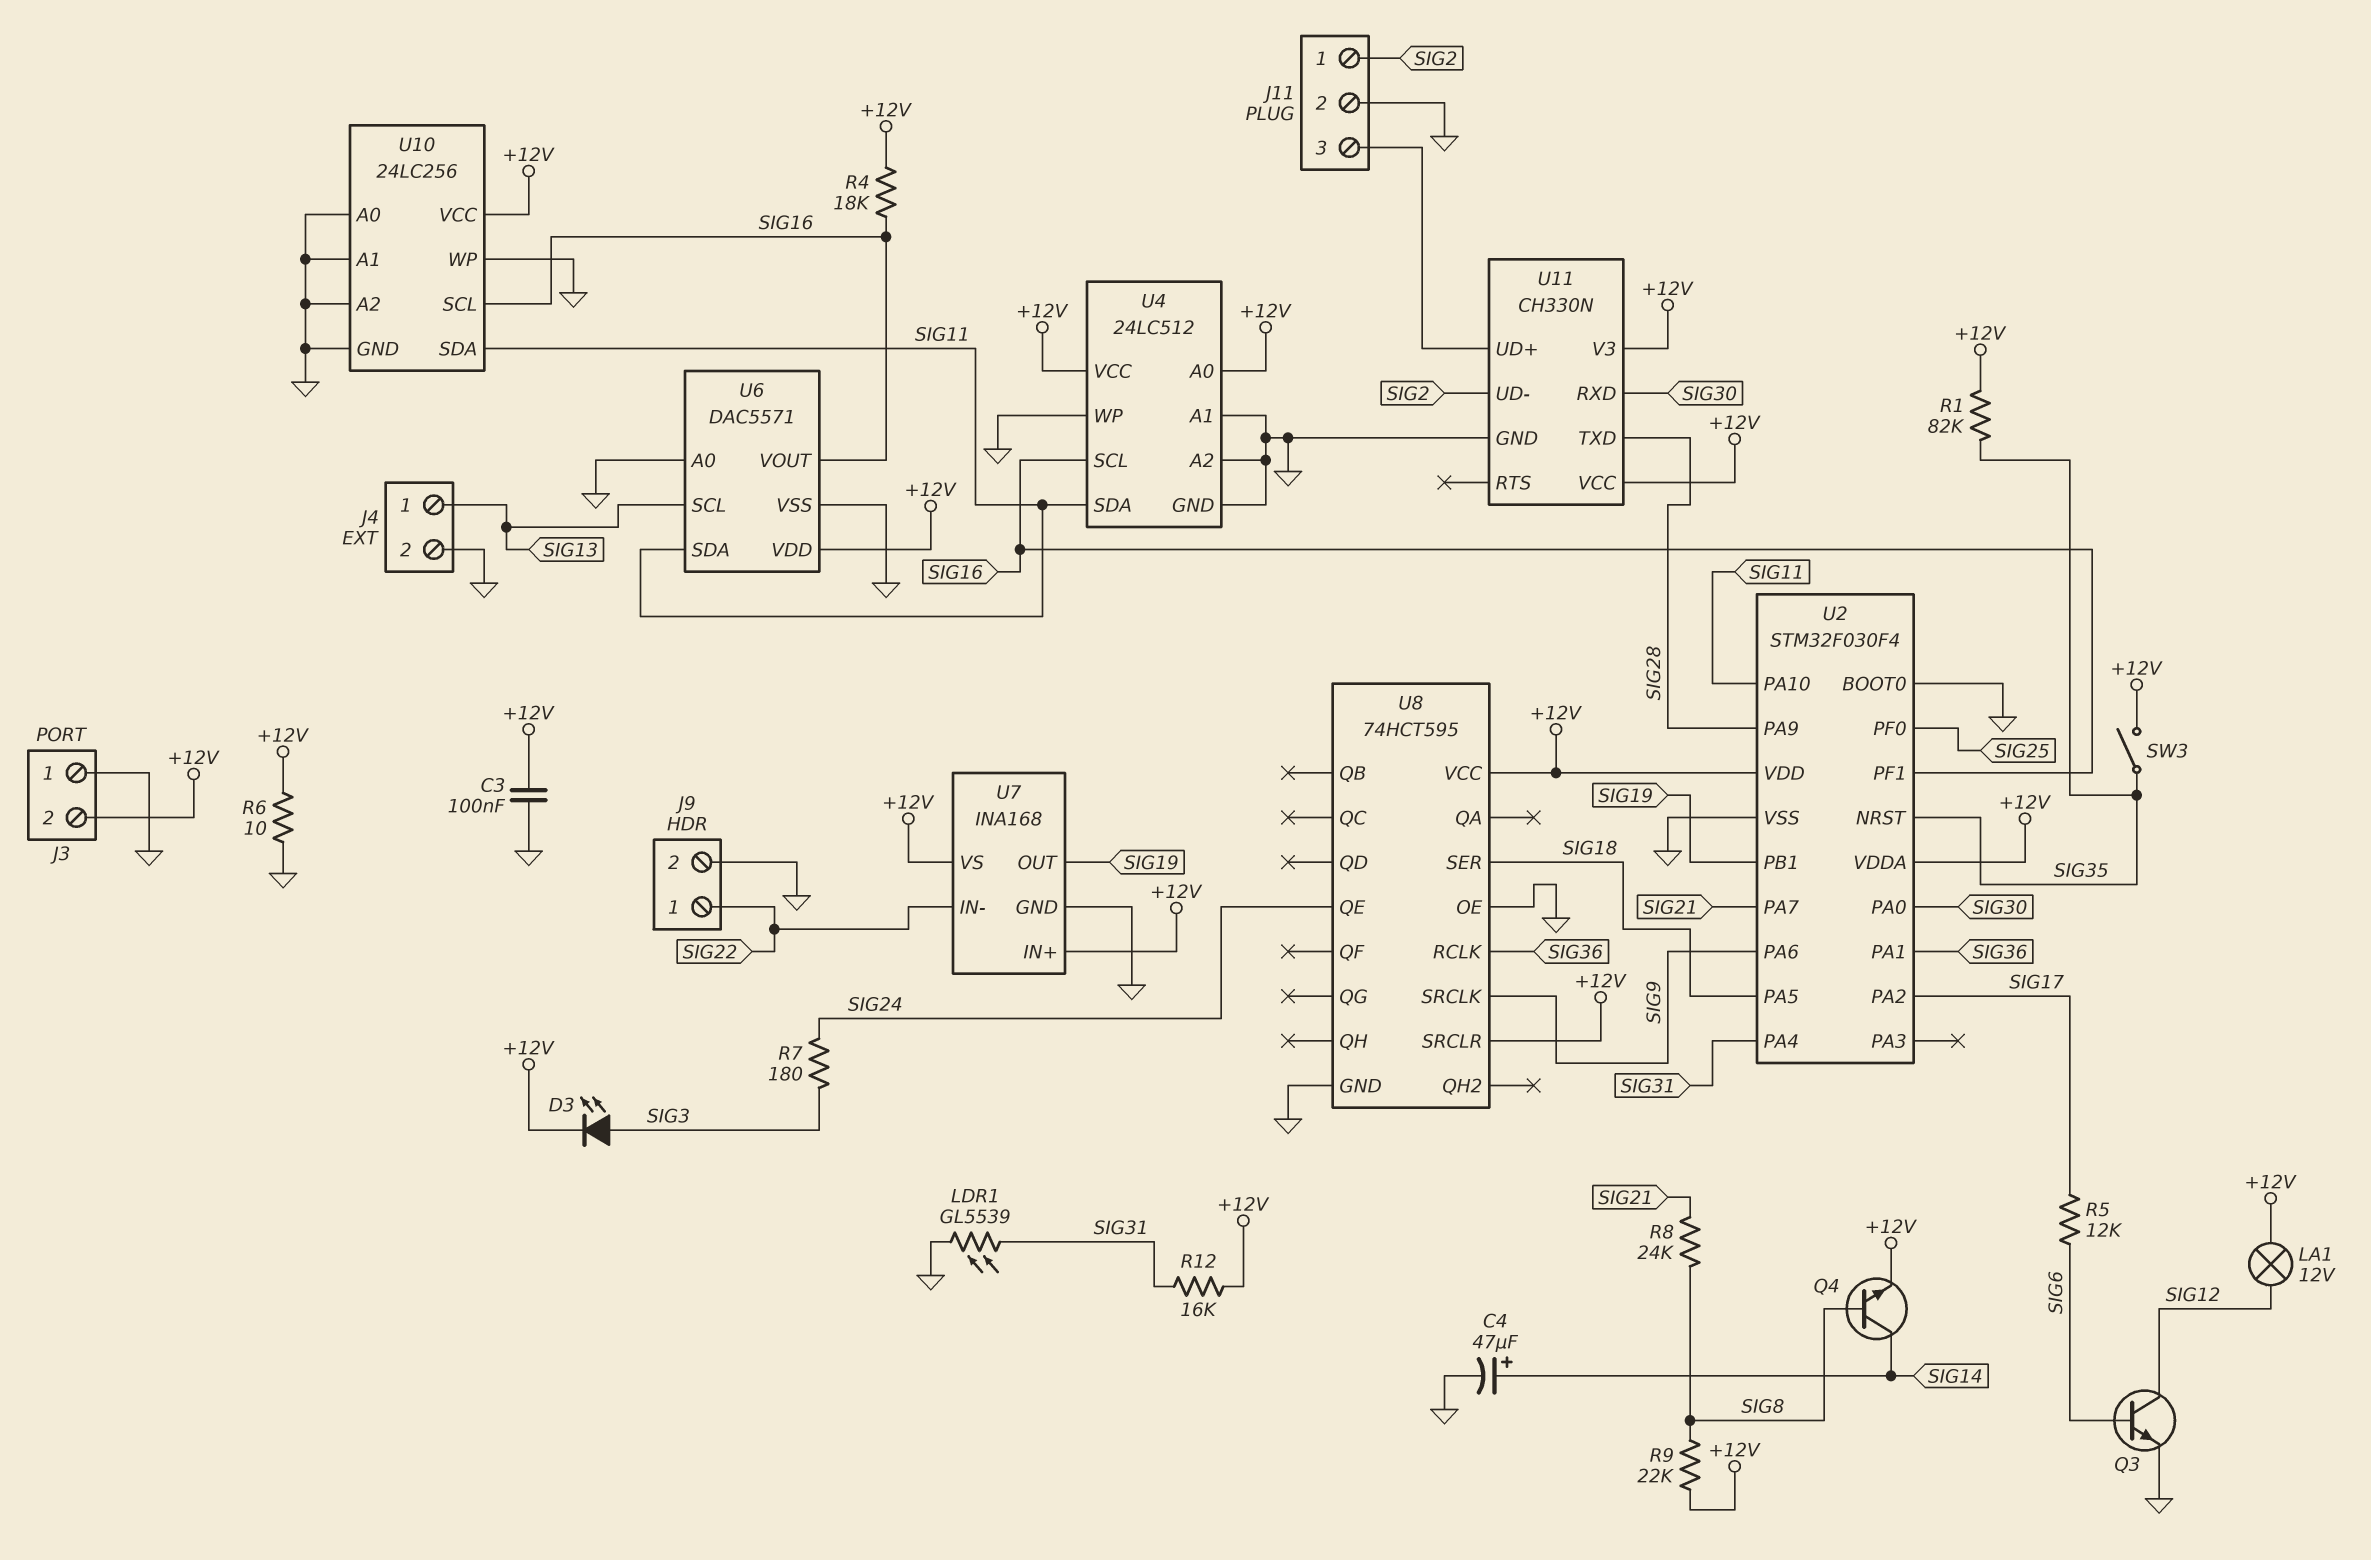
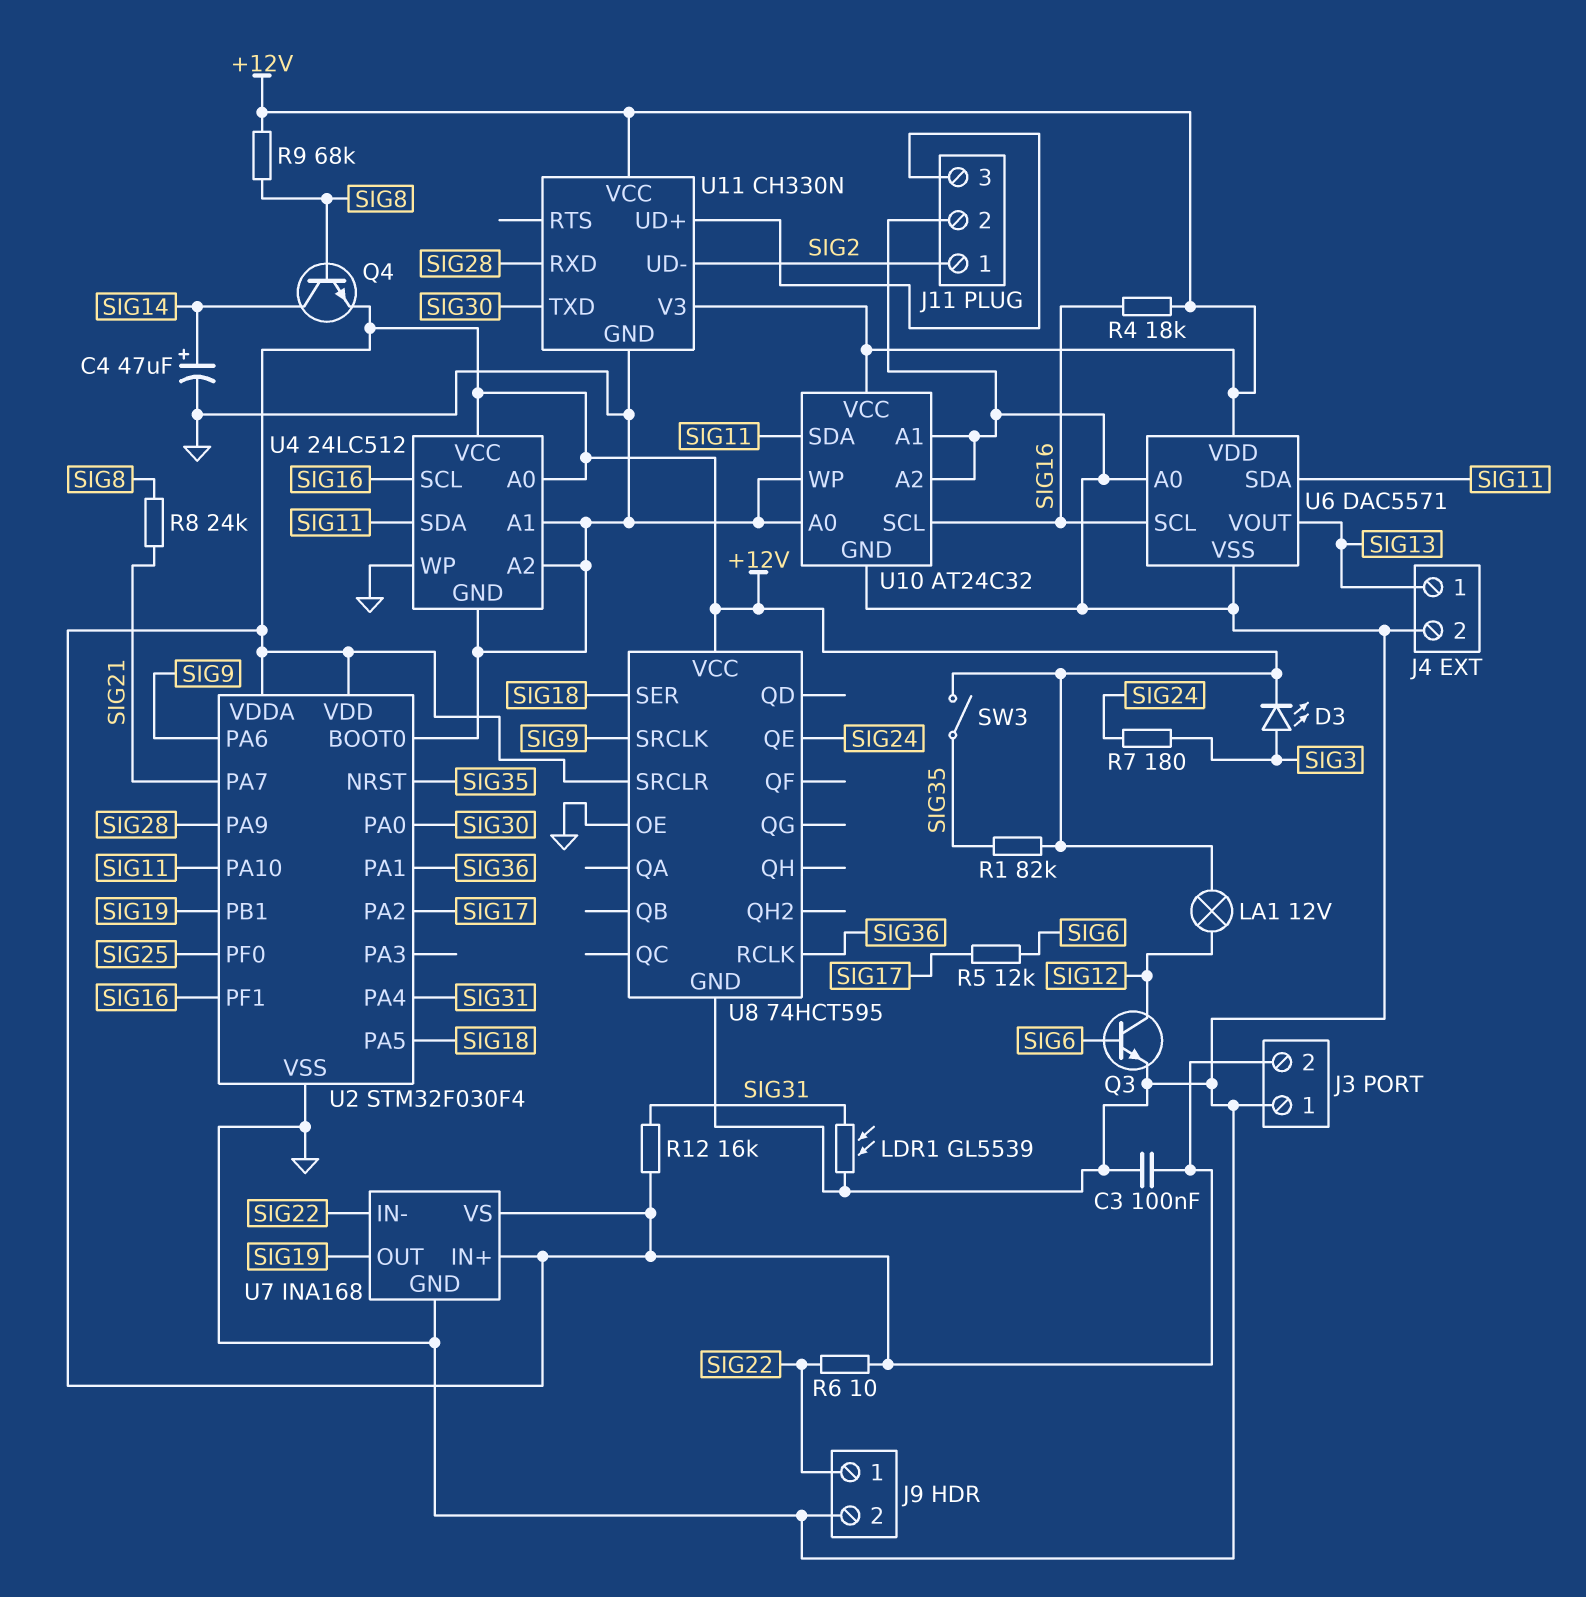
R6: 10 (+12V, GND) -> 10 (+12V, SIG22)
R9: 22k (+12V, SIG8) -> 68k (+12V, SIG8)
U6 pin SCL: SIG13 -> SIG16
U6 pin VOUT: SIG16 -> SIG13
U10: 24LC256 -> AT24C32
U11 pin RXD: SIG30 -> SIG28
U11 pin TXD: SIG28 -> SIG30

